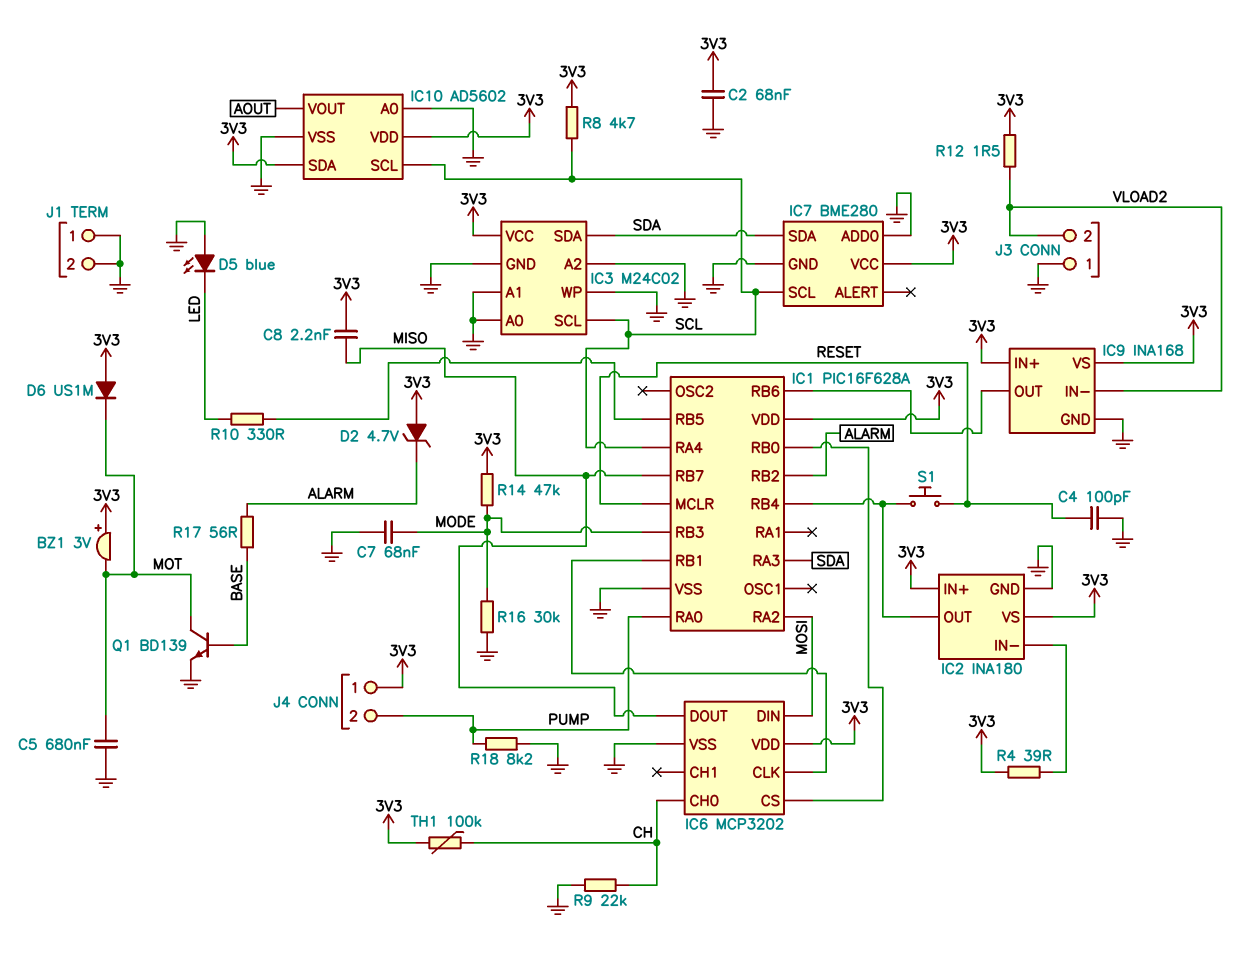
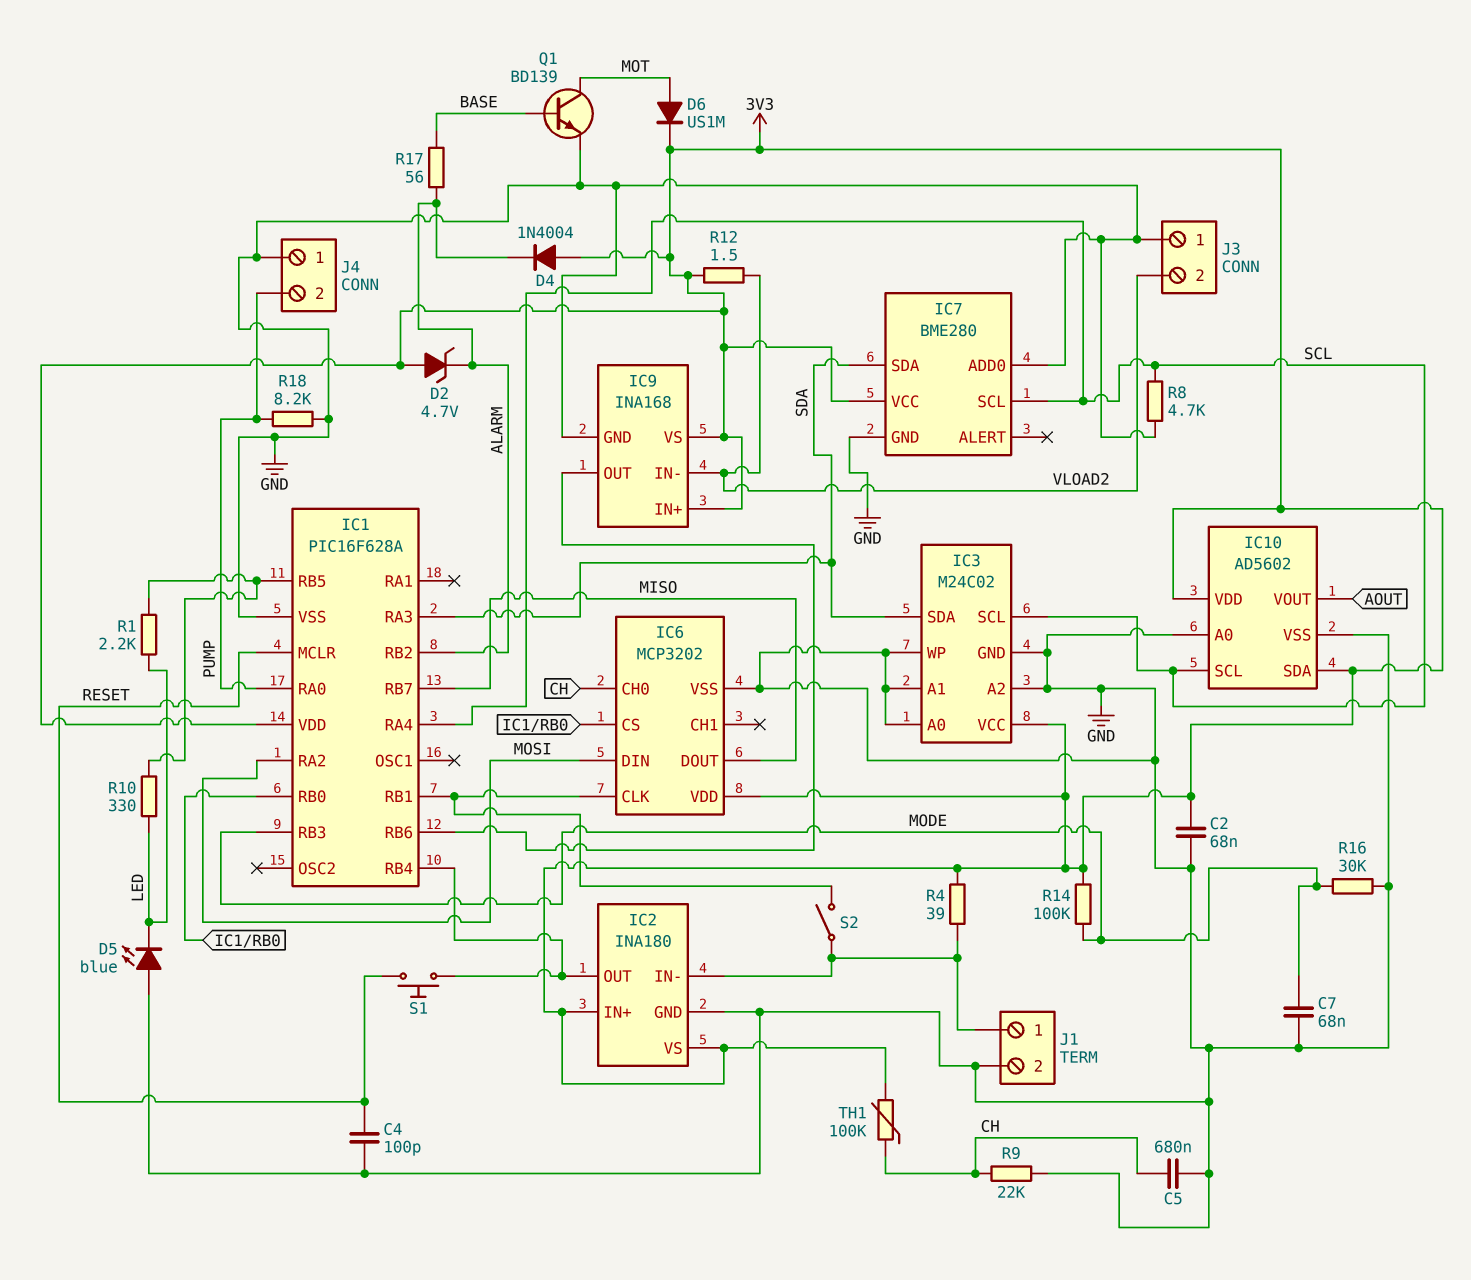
BZ1: buzzer 3V (plus 3V3, minus MOT) -> none
C5: 680nF (GND, MOT) -> 680nF (CH, GND)
C8: 2.2nF (3V3, MISO) -> none
D4: none -> diode 1N4004 (A 3V3, K ALARM)
D6: diode US1M (A 3V3, K MOT) -> diode US1M (A MOT, K 3V3)
J1 pin 1: GND -> IC2/IN-
J4 pin 1: 3V3 -> GND
R1: none -> 2.2k (IC1/RB5, LED)
R8: 4.7k (3V3, SCL) -> 4.7k (GND, SCL)
R14: 47k (3V3, MODE) -> 100k (3V3, MODE)
S2: none -> switch (IC1/RB1, IC2/IN-)

